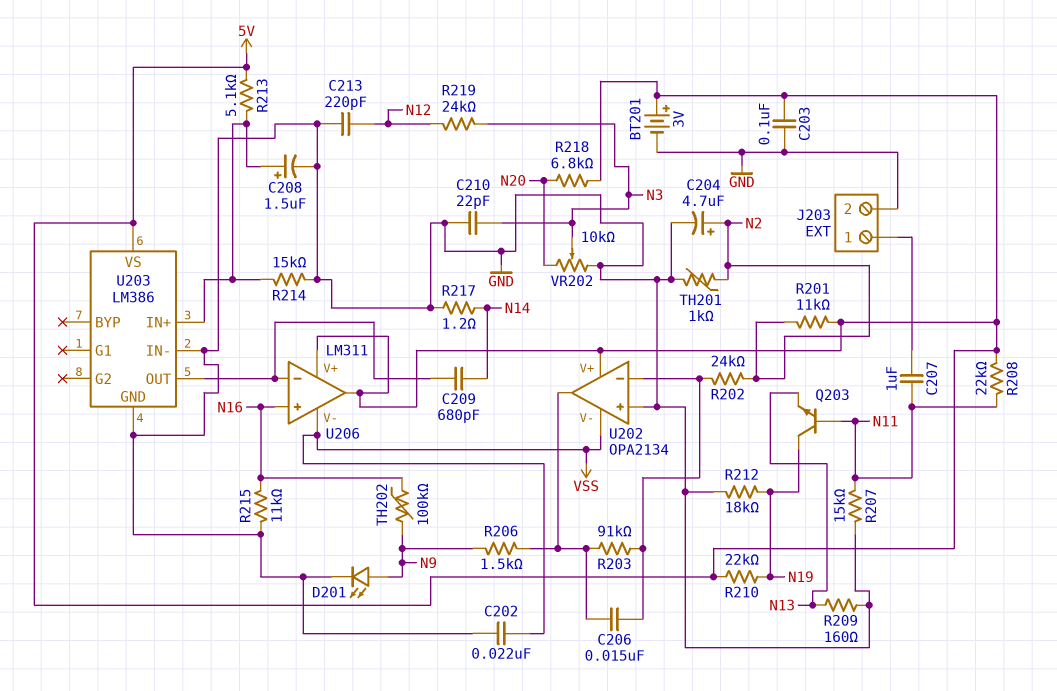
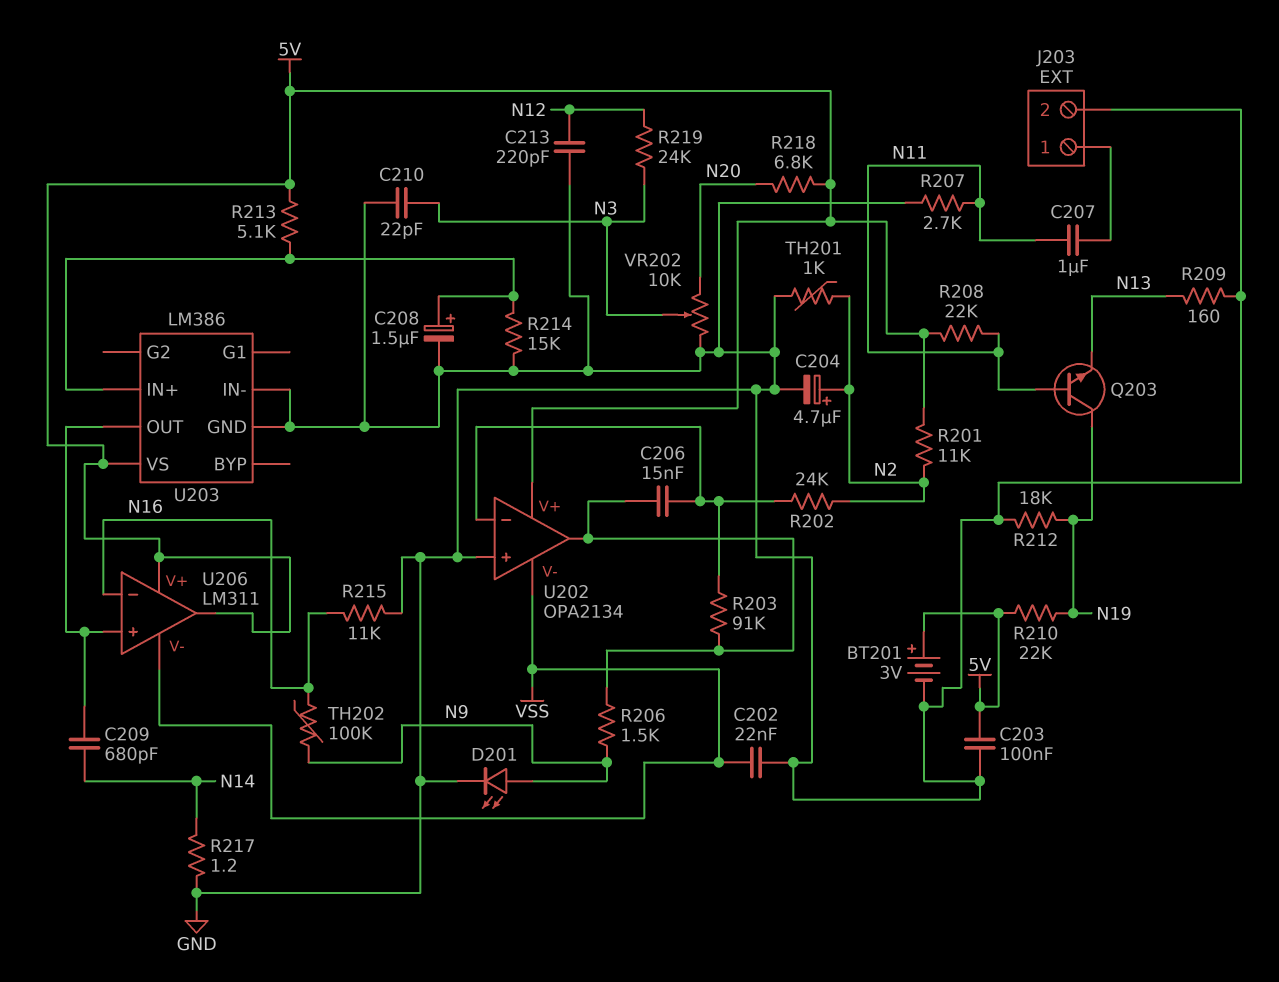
R207: 15k (GND, N11) -> 2.7k (GND, N11)
U206 pin in+: N16 -> U203/OUT
U206 pin in-: U203/OUT -> N16

